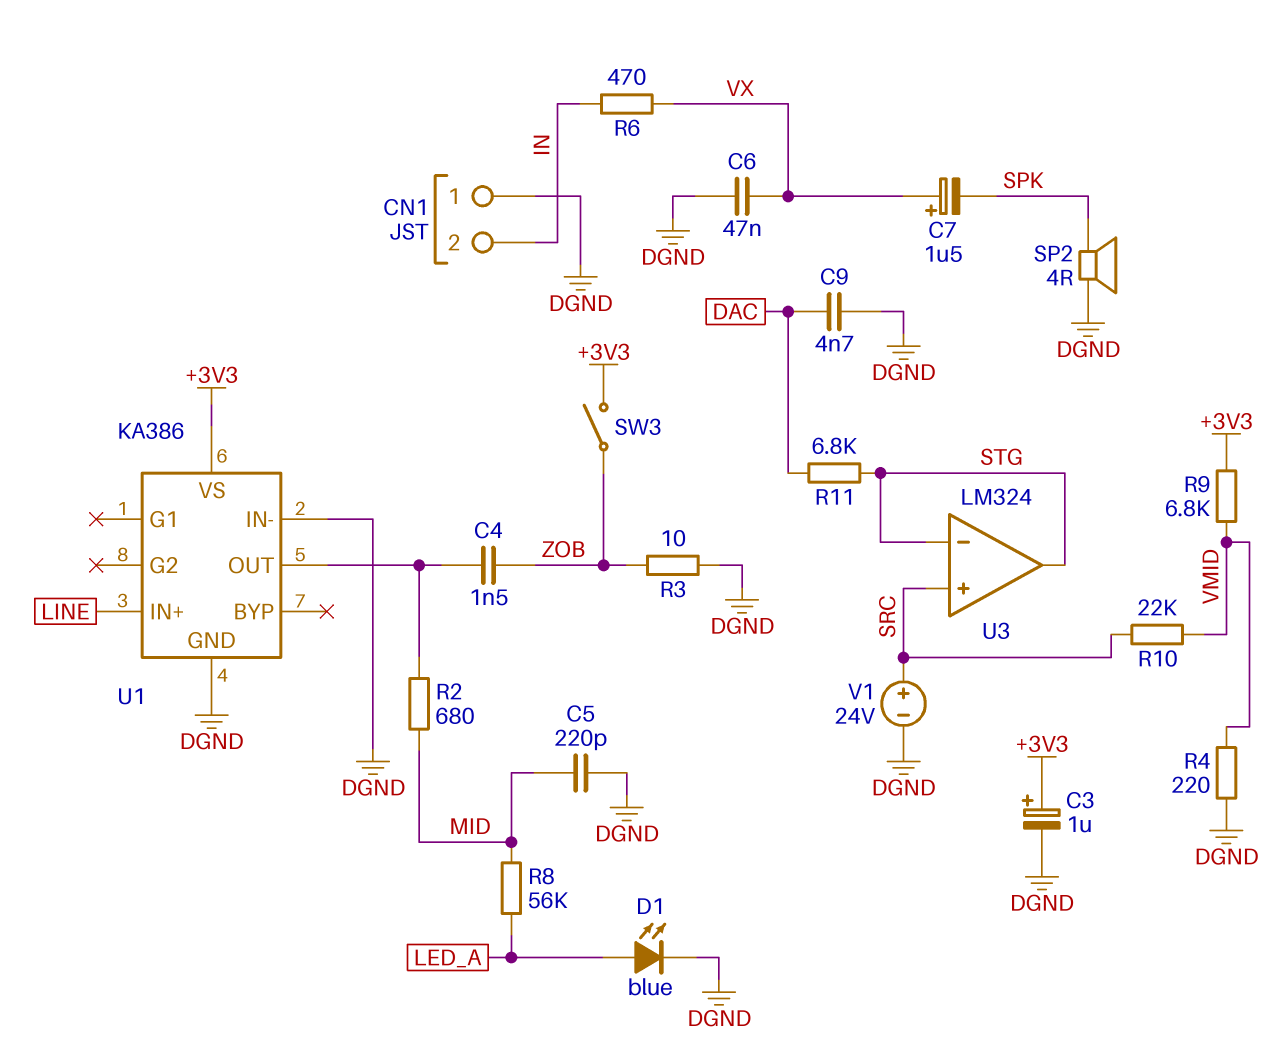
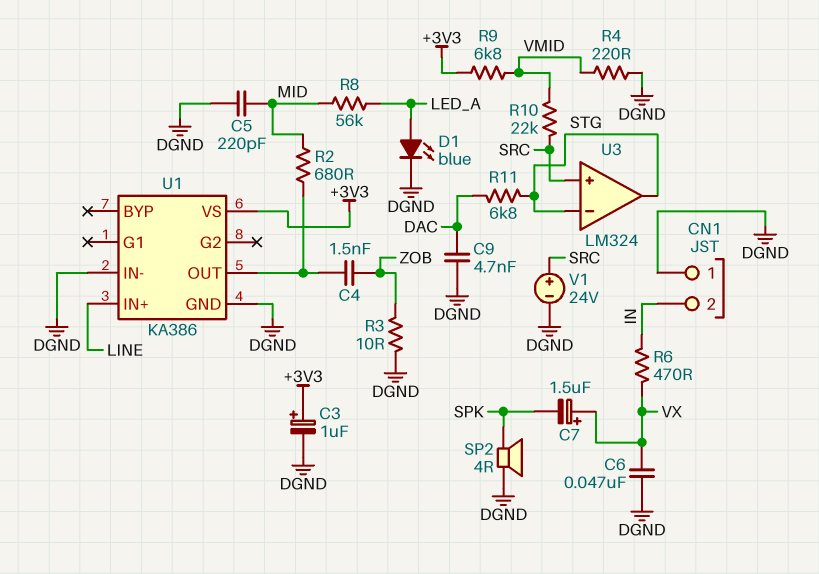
SW3: switch (+3V3, ZOB) -> none

